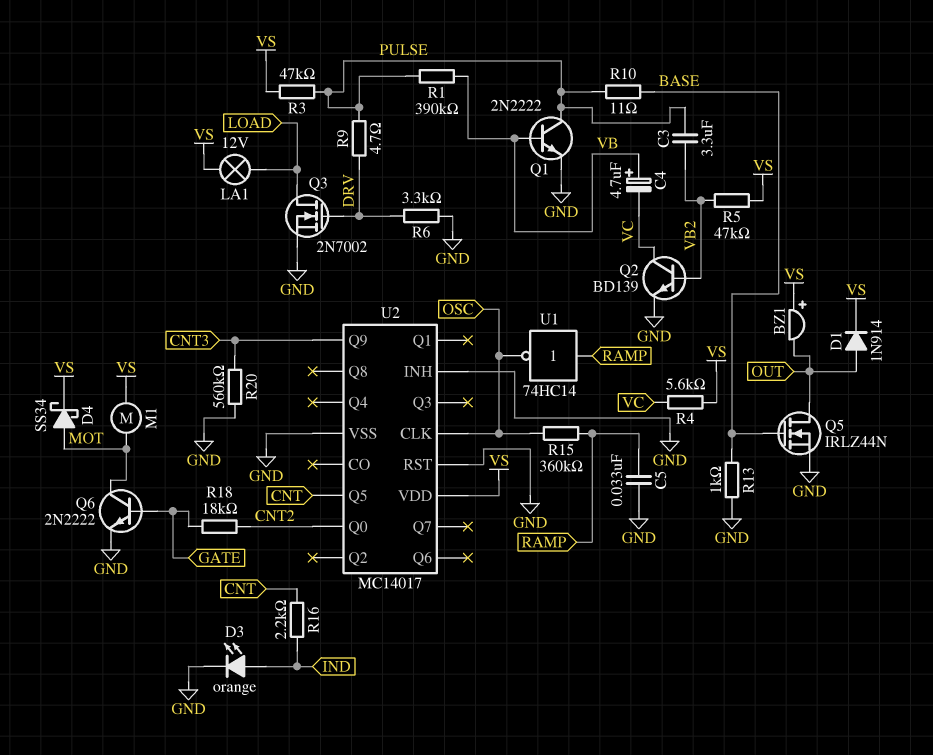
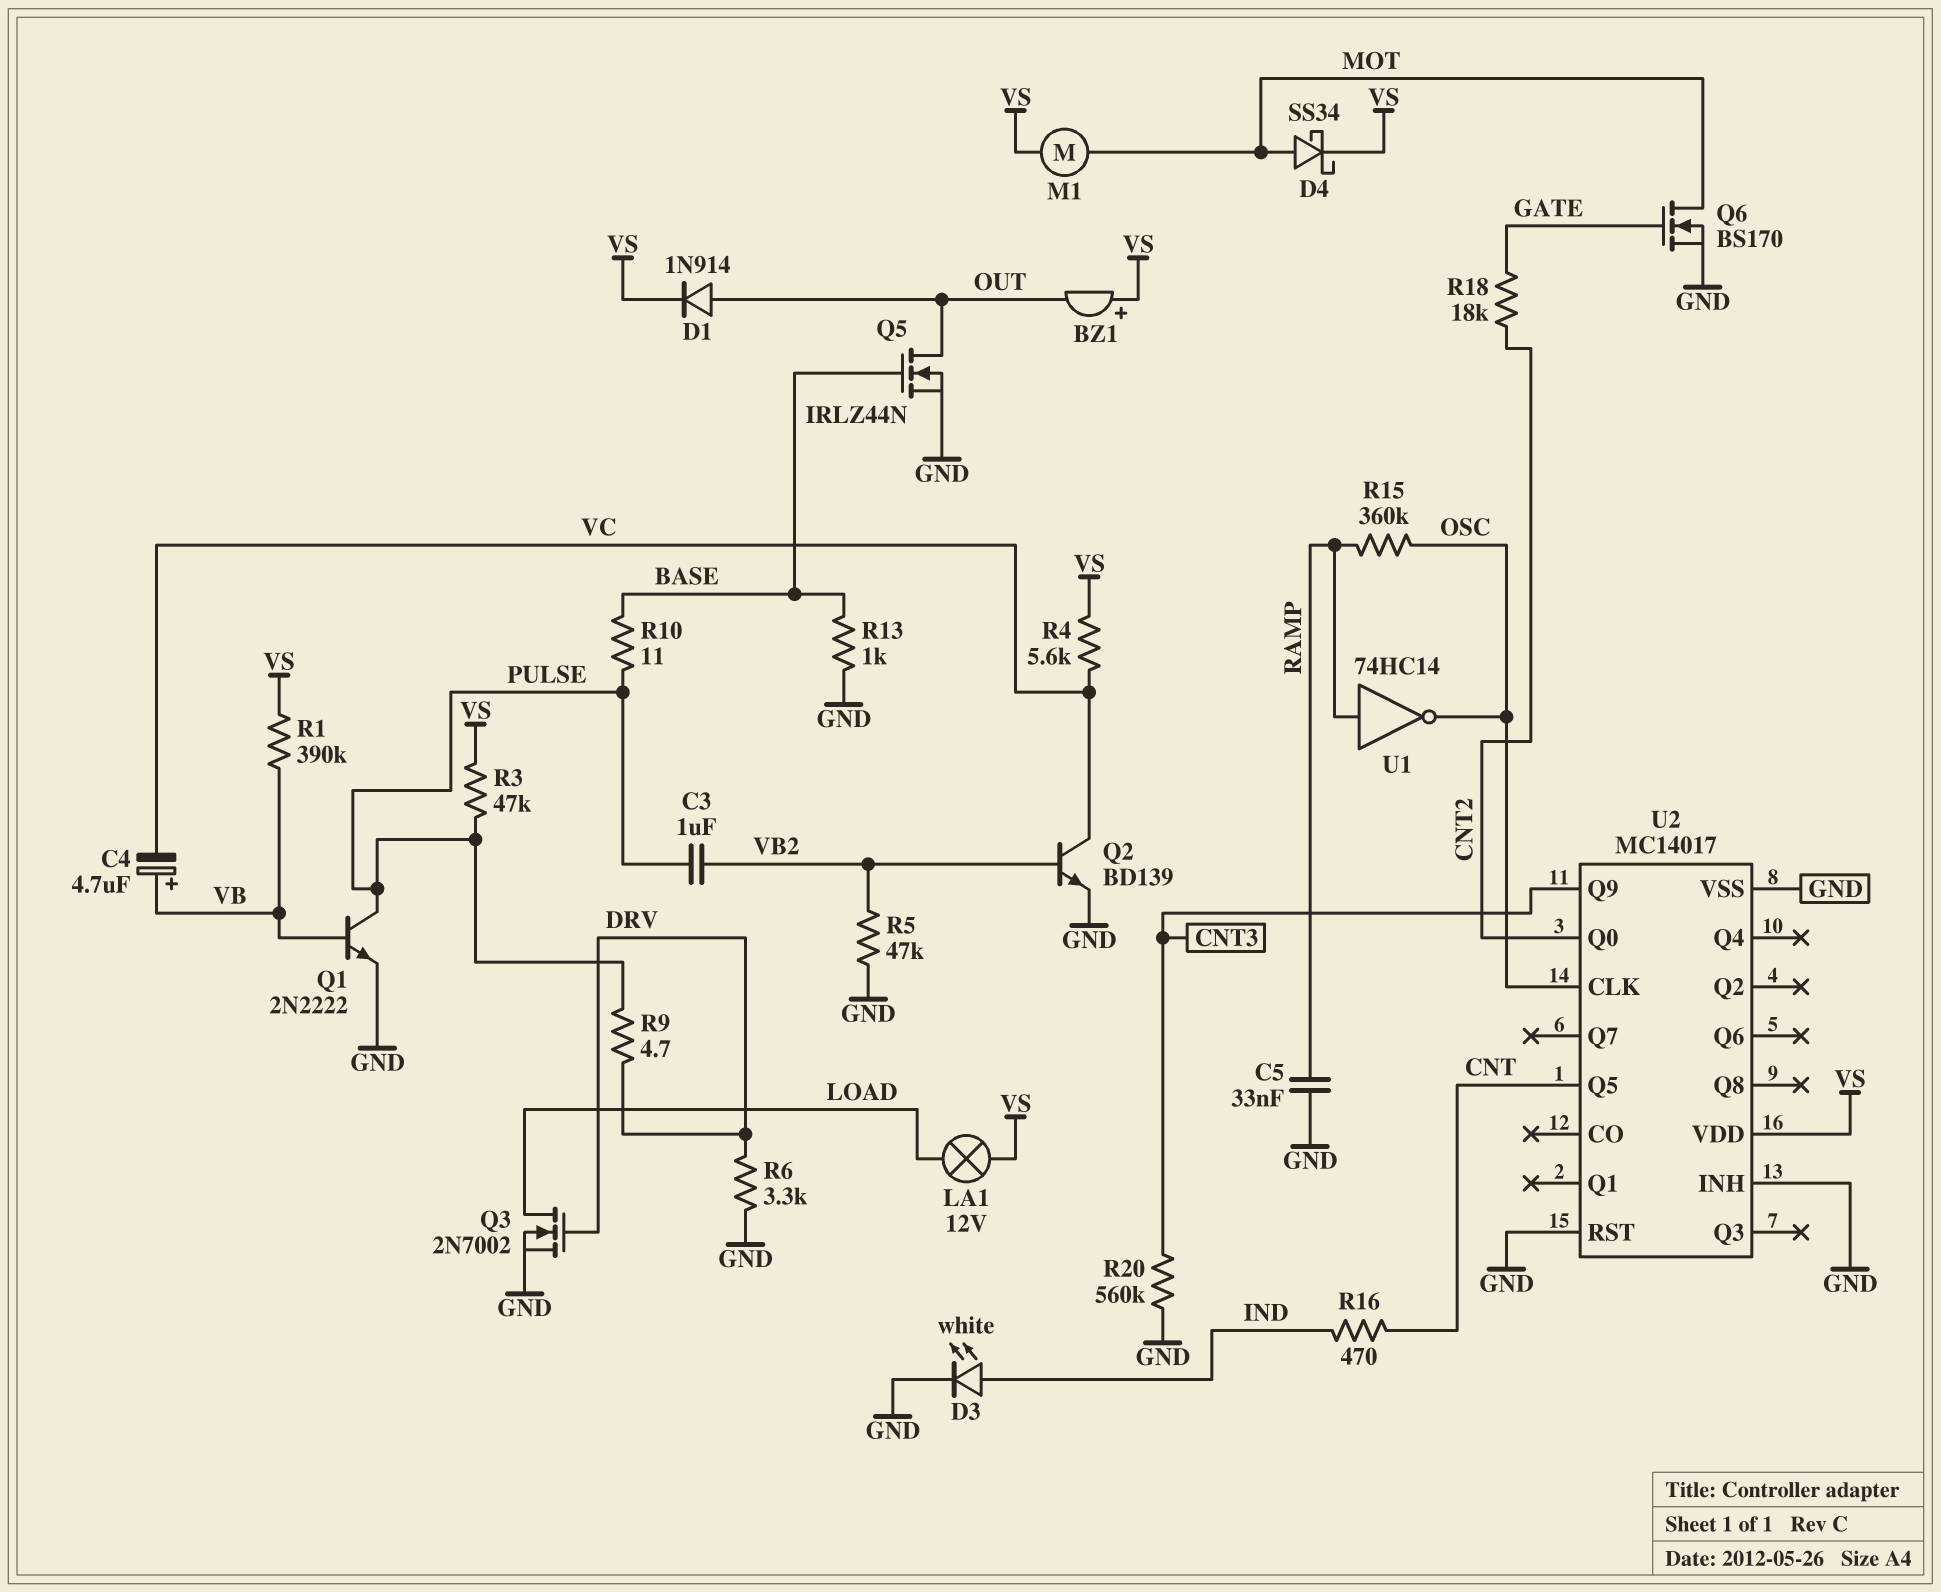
C3: 3.3uF (PULSE, VB2) -> 1uF (PULSE, VB2)
D3: LED orange (A IND, K GND) -> LED white (A IND, K GND)
Q6: NPN 2N2222 (B GATE, C MOT, E GND) -> NMOS BS170 (G GATE, D MOT, S GND)
R1: 390k (PULSE, VB) -> 390k (VB, VS)
R5: 47k (VB2, VS) -> 47k (GND, VB2)
R16: 2.2k (CNT, IND) -> 470 (CNT, IND)

